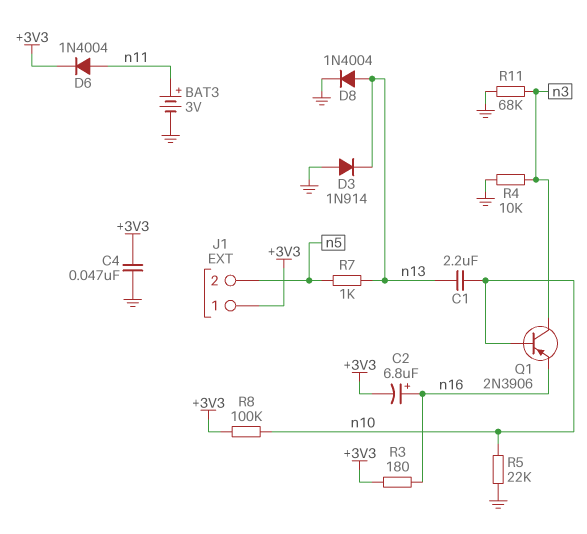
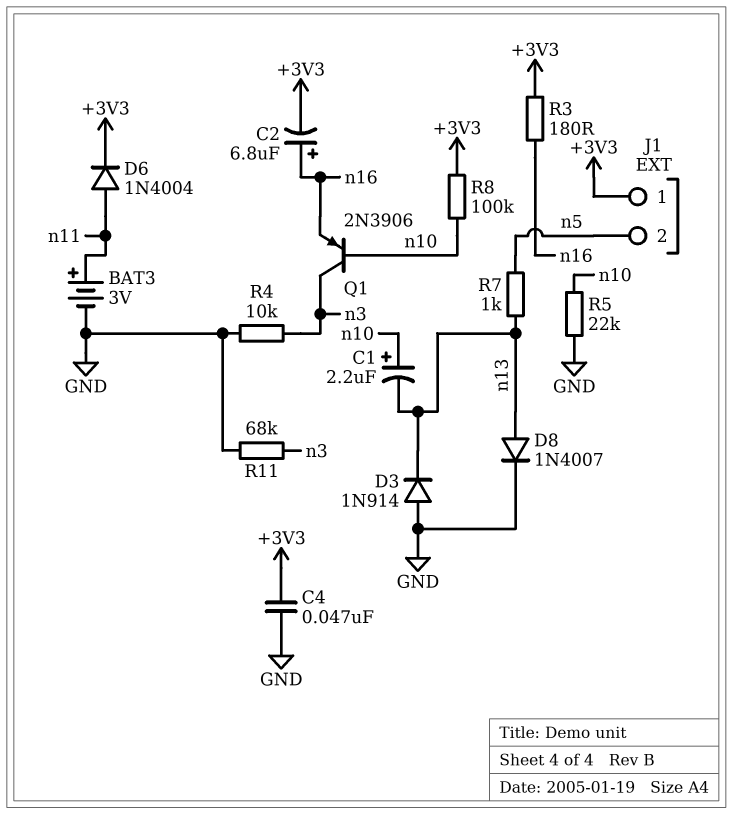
C1: 2.2uF (n10, n13) -> 2.2uF (plus n10, minus n13)
D8: diode 1N4004 (A n13, K GND) -> diode 1N4007 (A n13, K GND)

